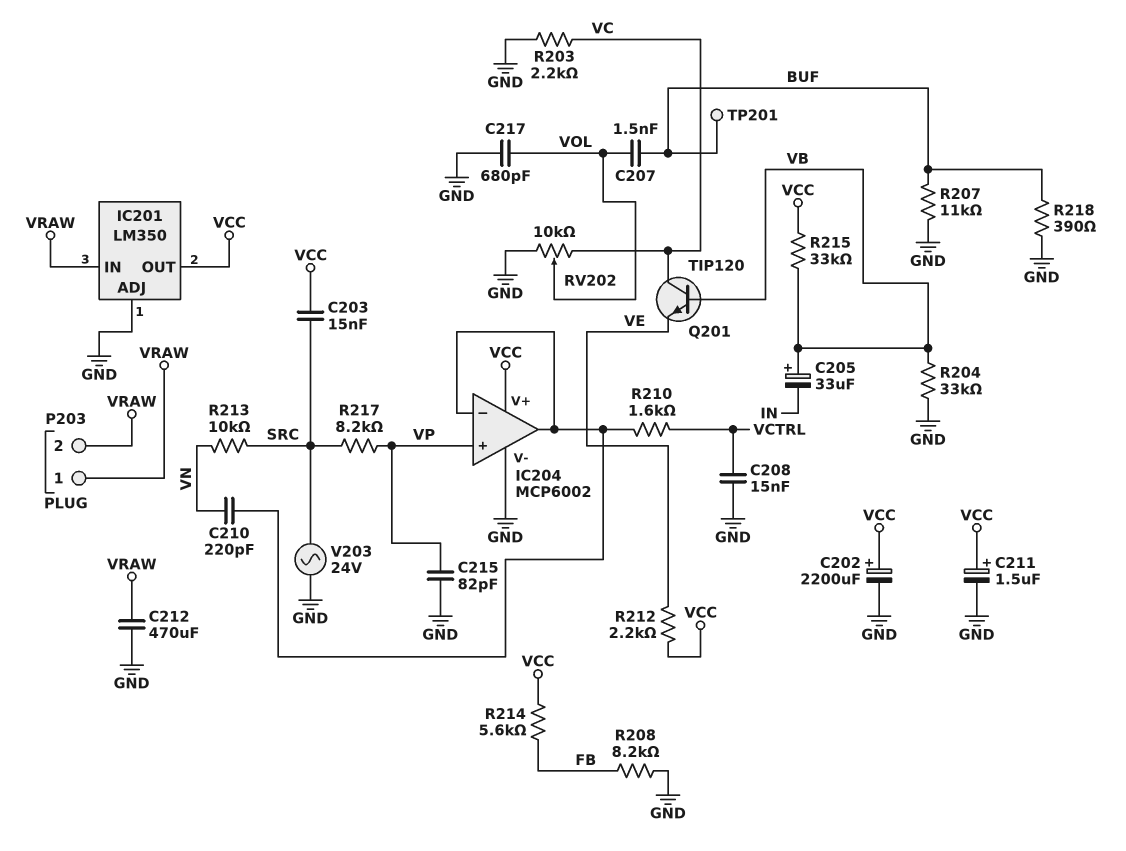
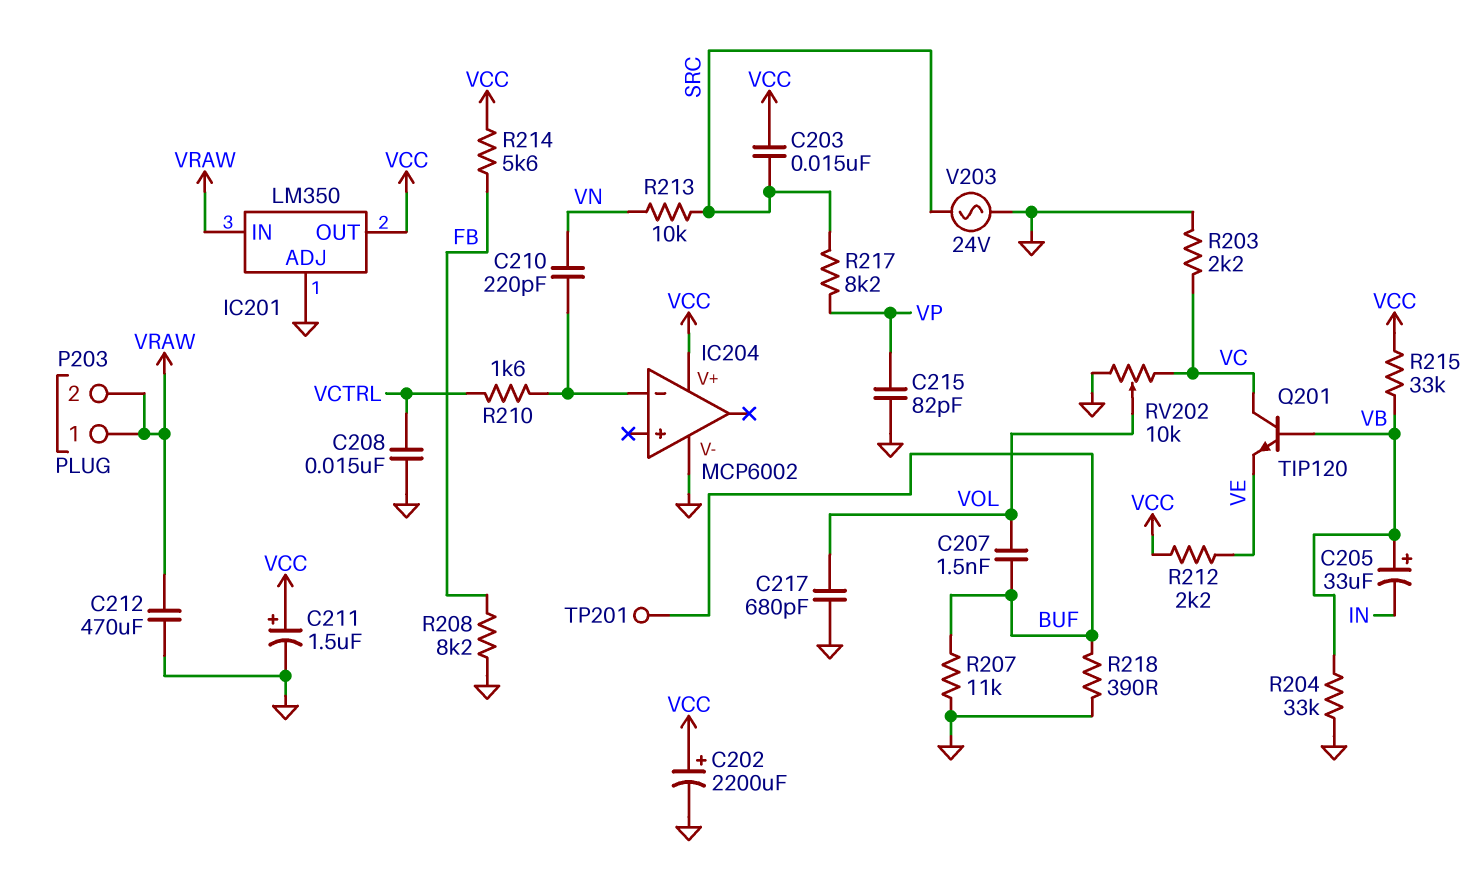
IC204 pin in+: VP -> none
IC204 pin out: IC204/in- -> none

